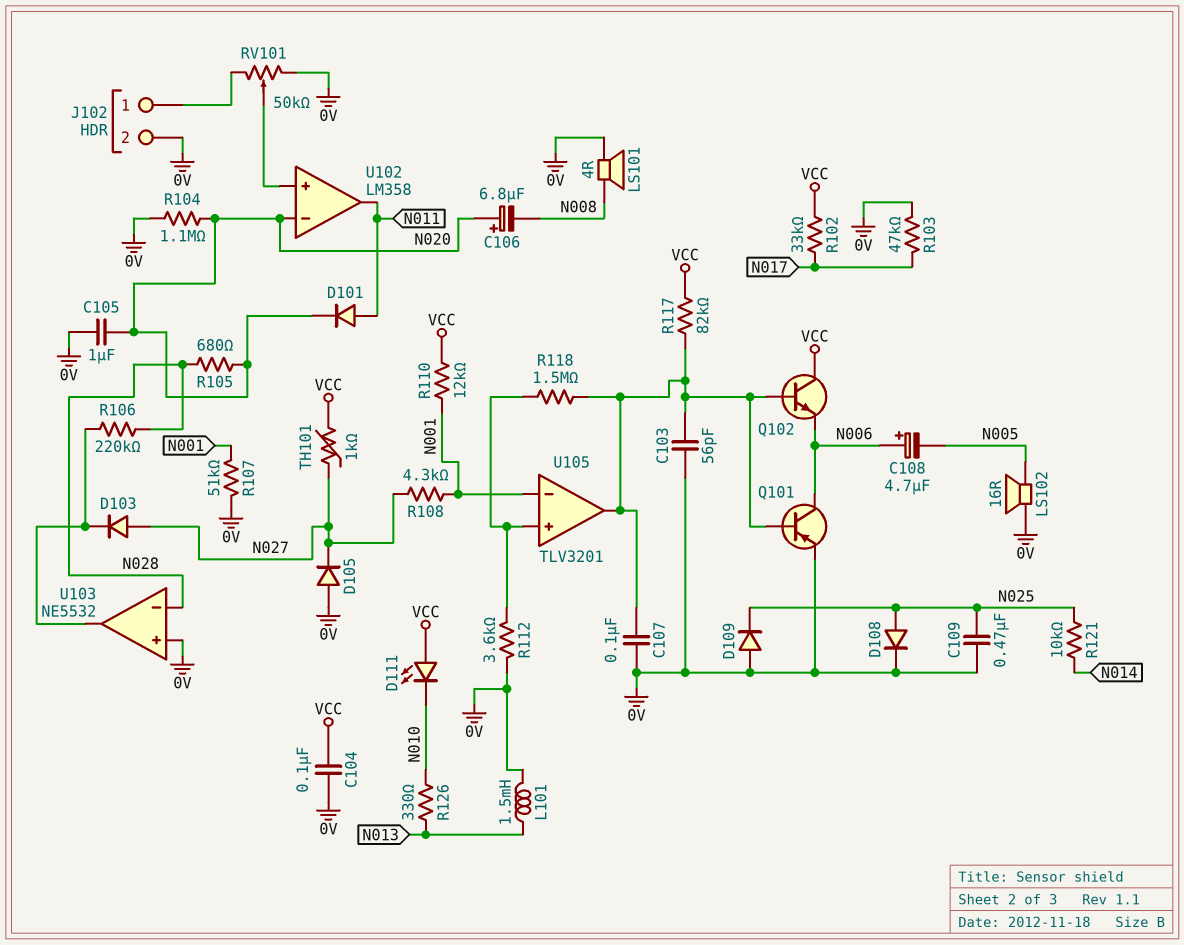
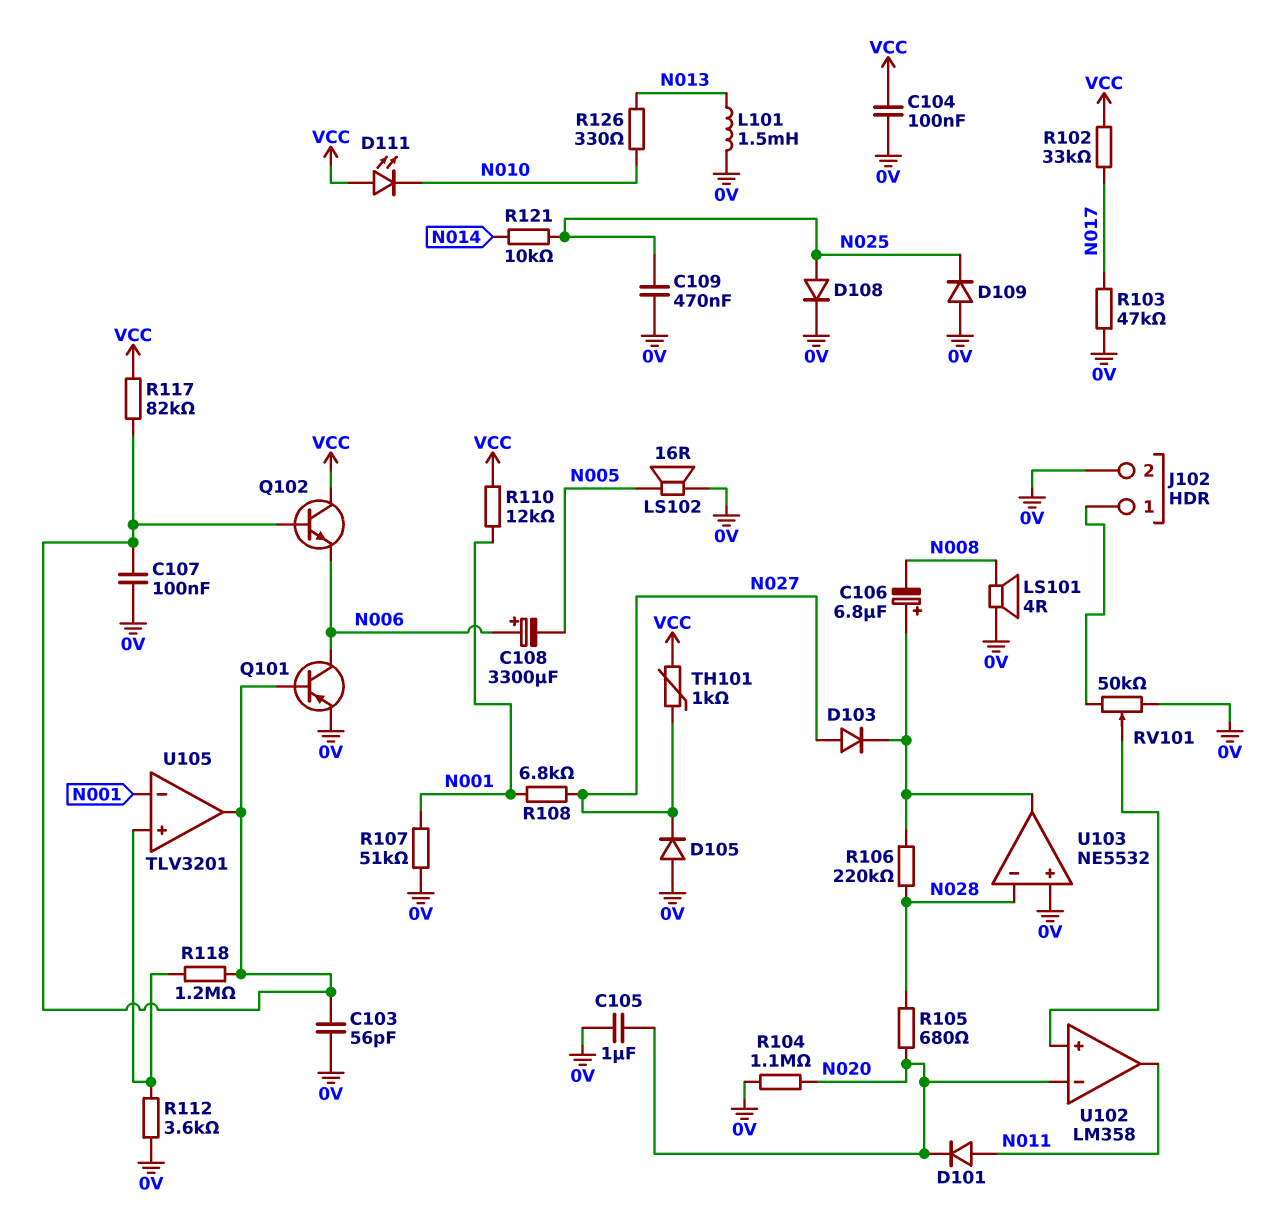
C106: 6.8uF (plus N020, minus N008) -> 6.8uF (plus U103/out, minus N008)
C108: 4.7uF (plus N006, minus N005) -> 3300uF (plus N006, minus N005)
R108: 4.3k (N001, N027) -> 6.8k (N001, N027)
R118: 1.5M (U105/in+, U105/out) -> 1.2M (U105/in+, U105/out)

